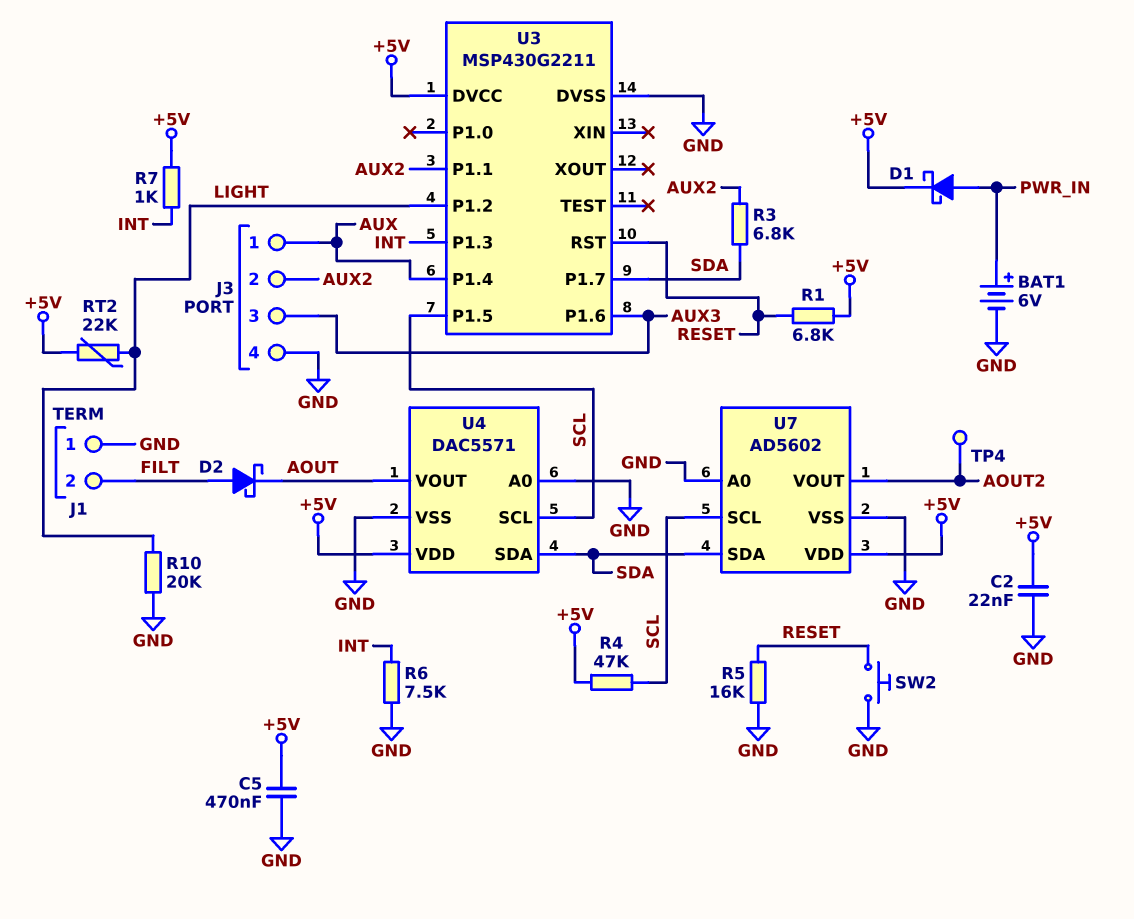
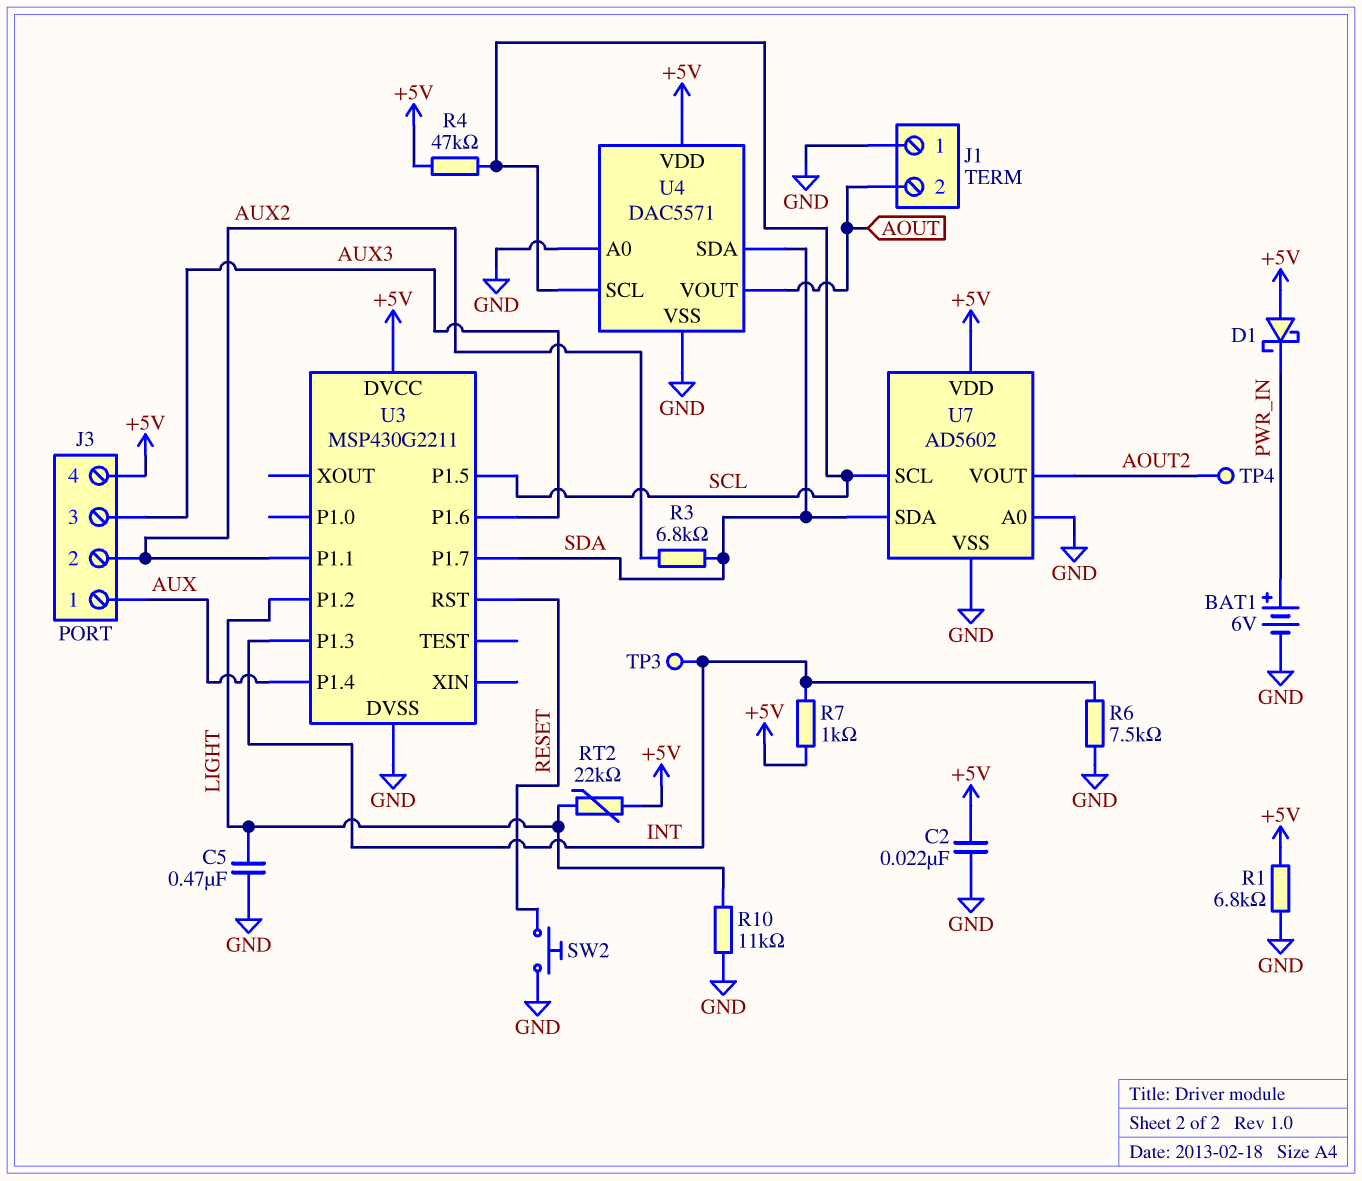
C5: 470nF (+5V, GND) -> 470nF (GND, LIGHT)
D1: schottky (A PWR_IN, K +5V) -> schottky (A +5V, K PWR_IN)
D2: schottky (A FILT, K AOUT) -> none
J1 pin 2: FILT -> AOUT
J3 pin 4: GND -> +5V
R1: 6.8k (+5V, RESET) -> 6.8k (+5V, GND)
R5: 16k (GND, RESET) -> none
R10: 20k (GND, LIGHT) -> 11k (GND, LIGHT)
TP3: none -> test point (INT)

